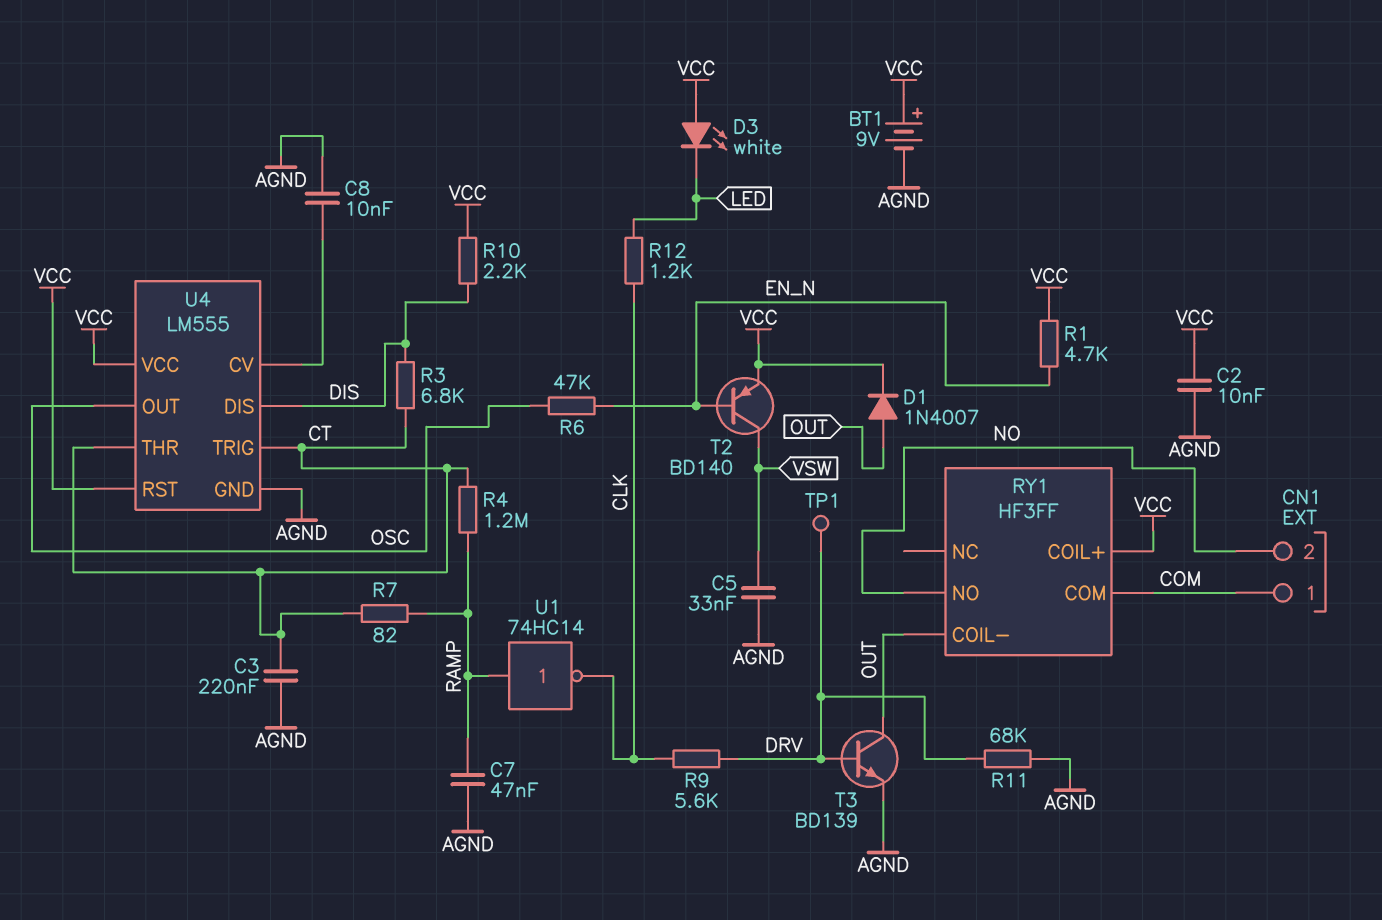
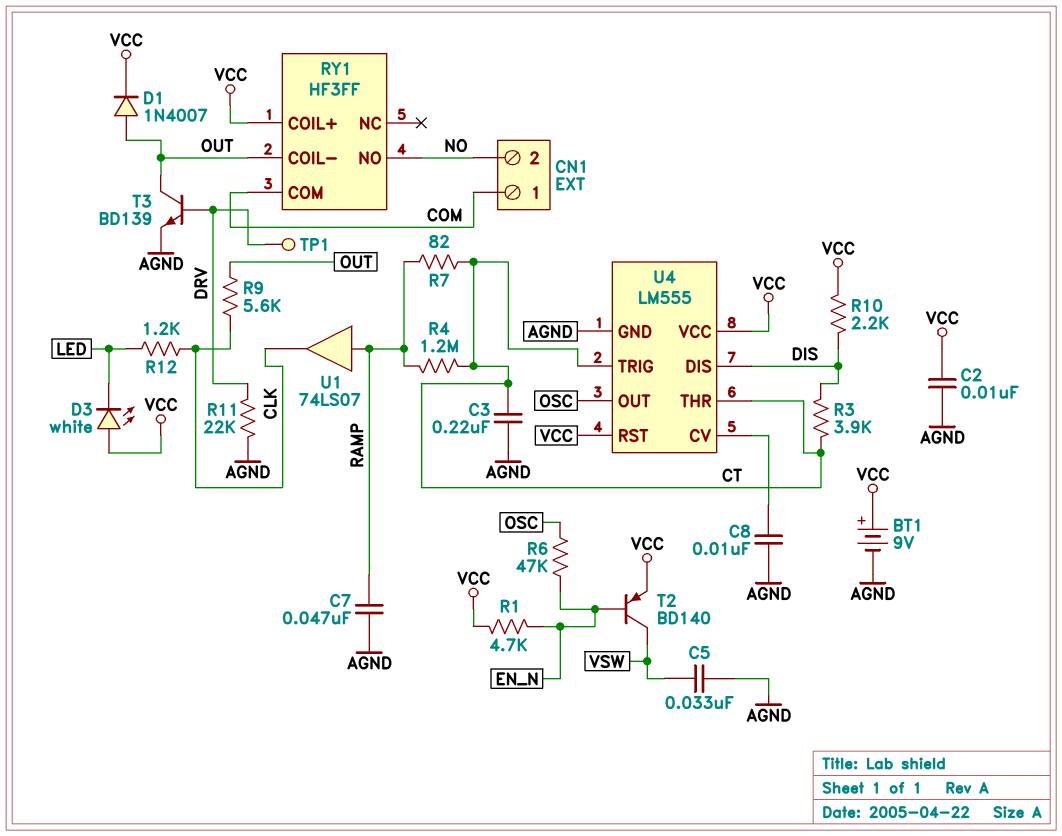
R3: 6.8k (CT, DIS) -> 3.9k (CT, DIS)
R9: 5.6k (CLK, DRV) -> 5.6k (CLK, OUT)
R11: 68k (AGND, DRV) -> 22k (AGND, DRV)
U1: NOT 74HC14 (in RAMP, out CLK) -> buffer 74LS07 (in RAMP, out CLK)

